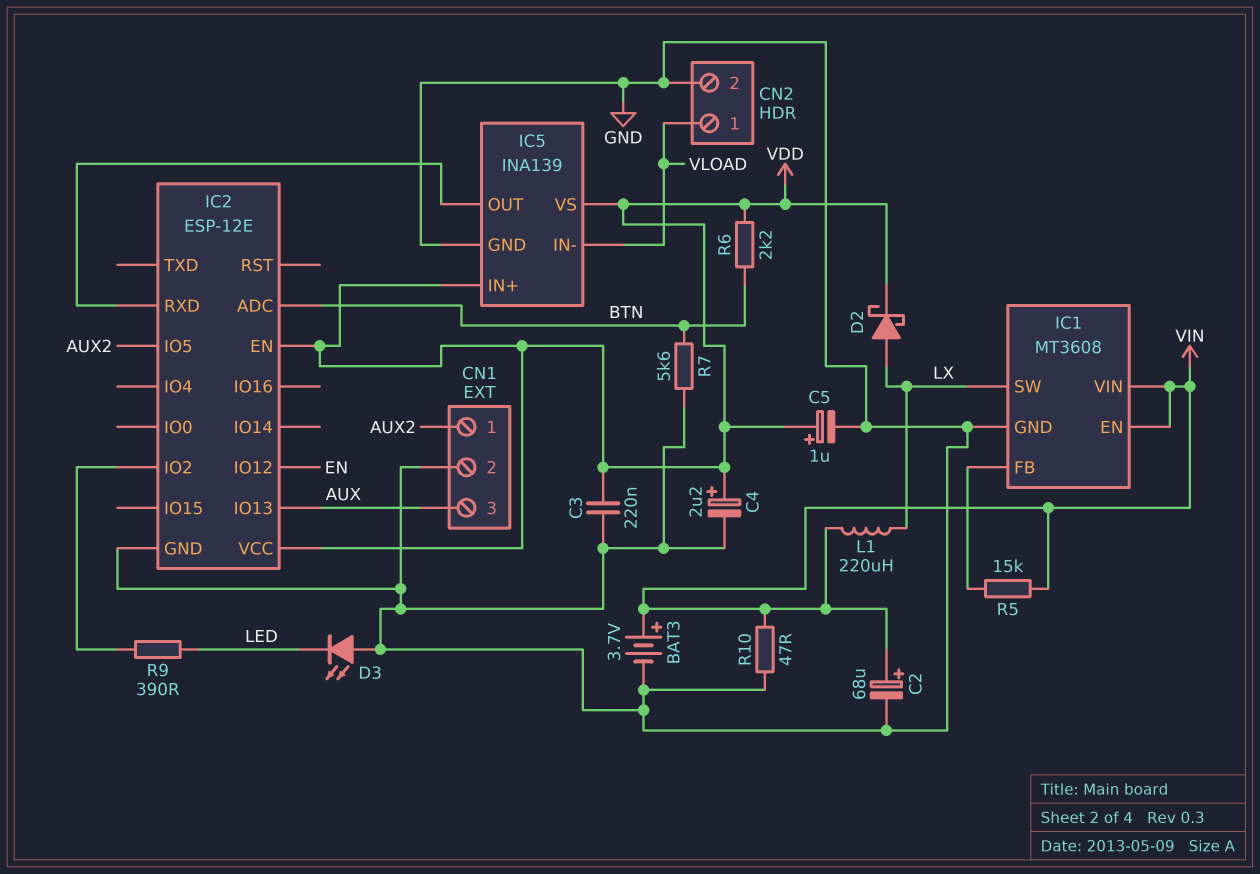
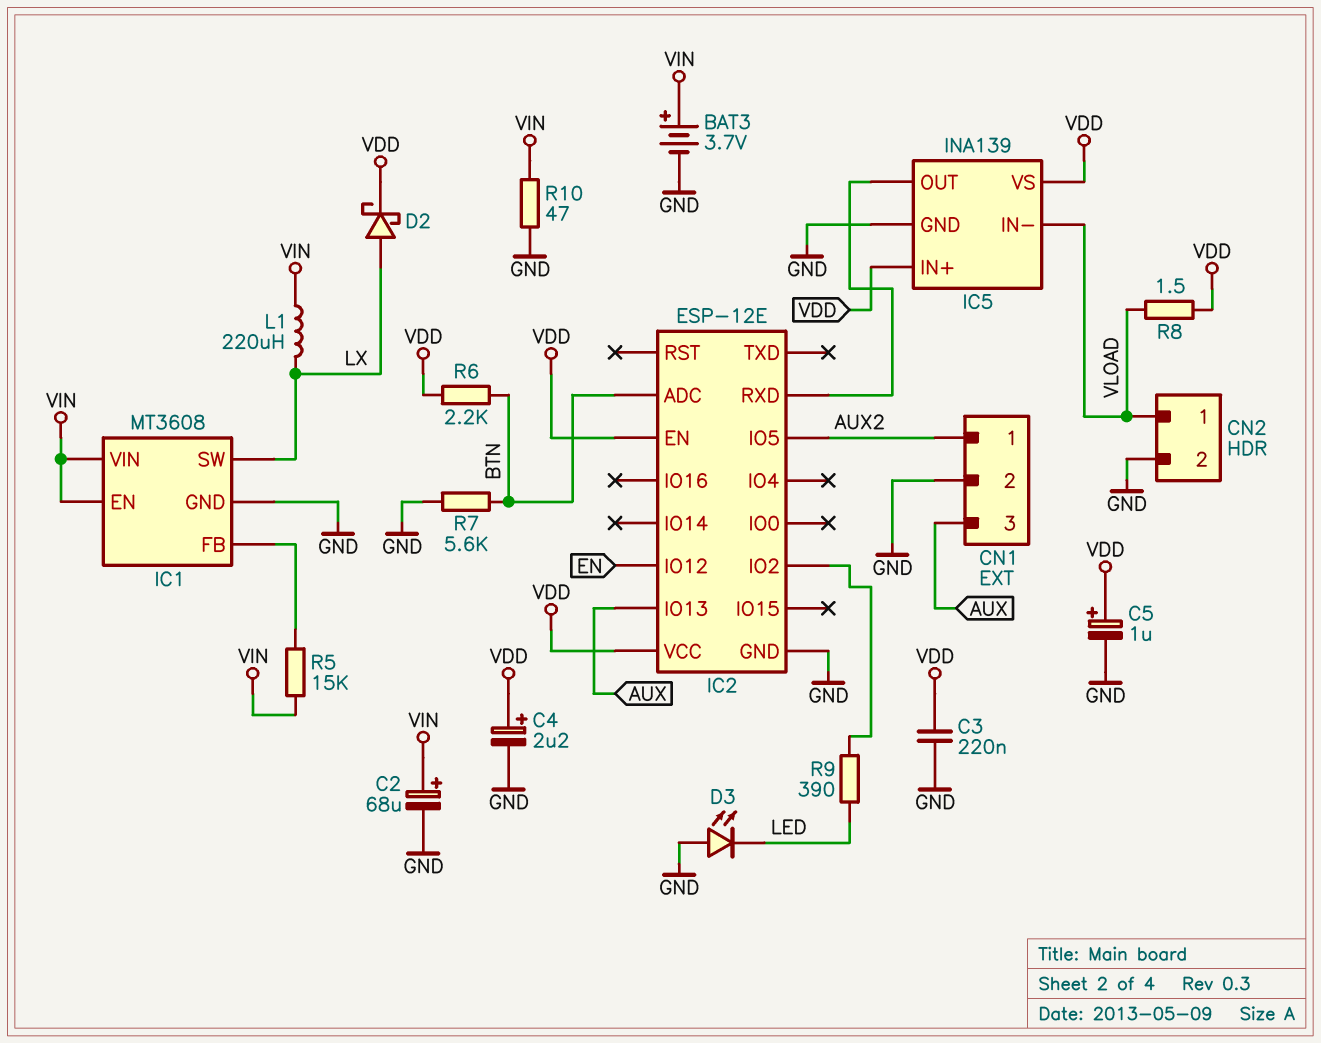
R8: none -> 1.5 (VDD, VLOAD)

